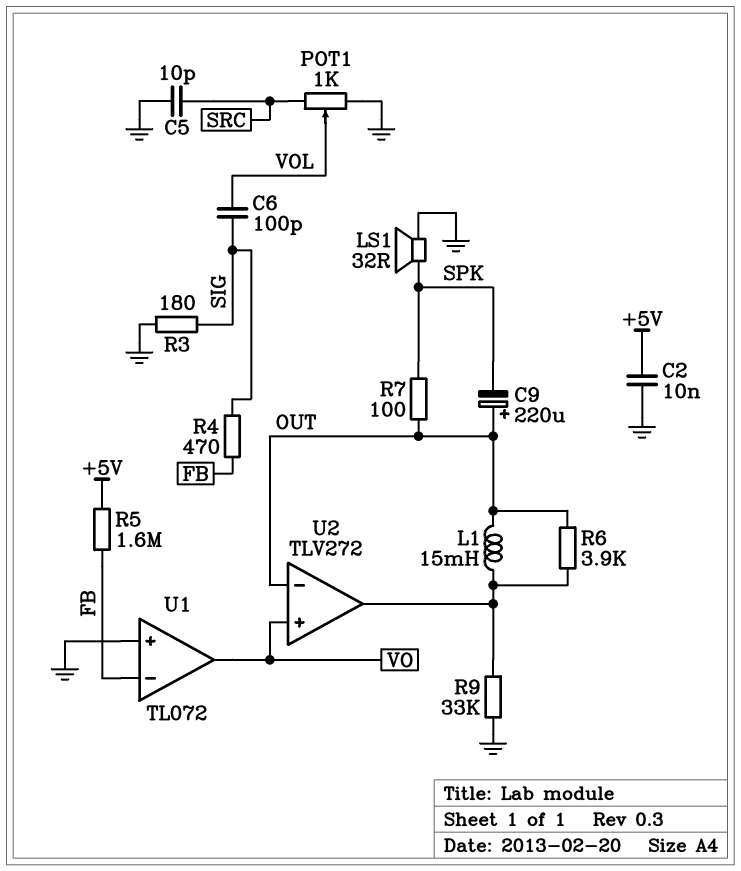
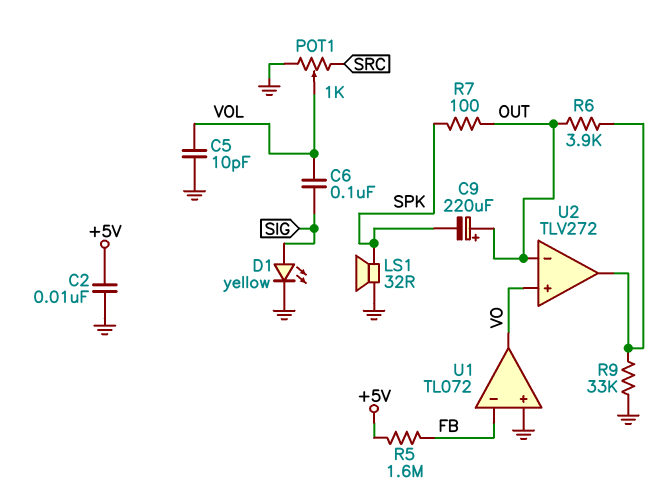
C5: 10pF (GND, SRC) -> 10pF (GND, VOL)
C6: 100pF (SIG, VOL) -> 100nF (SIG, VOL)
D1: none -> LED yellow (A SIG, K GND)
L1: 15mH (OUT, U2/out) -> none
R3: 180 (GND, SIG) -> none
R4: 470 (FB, SIG) -> none

